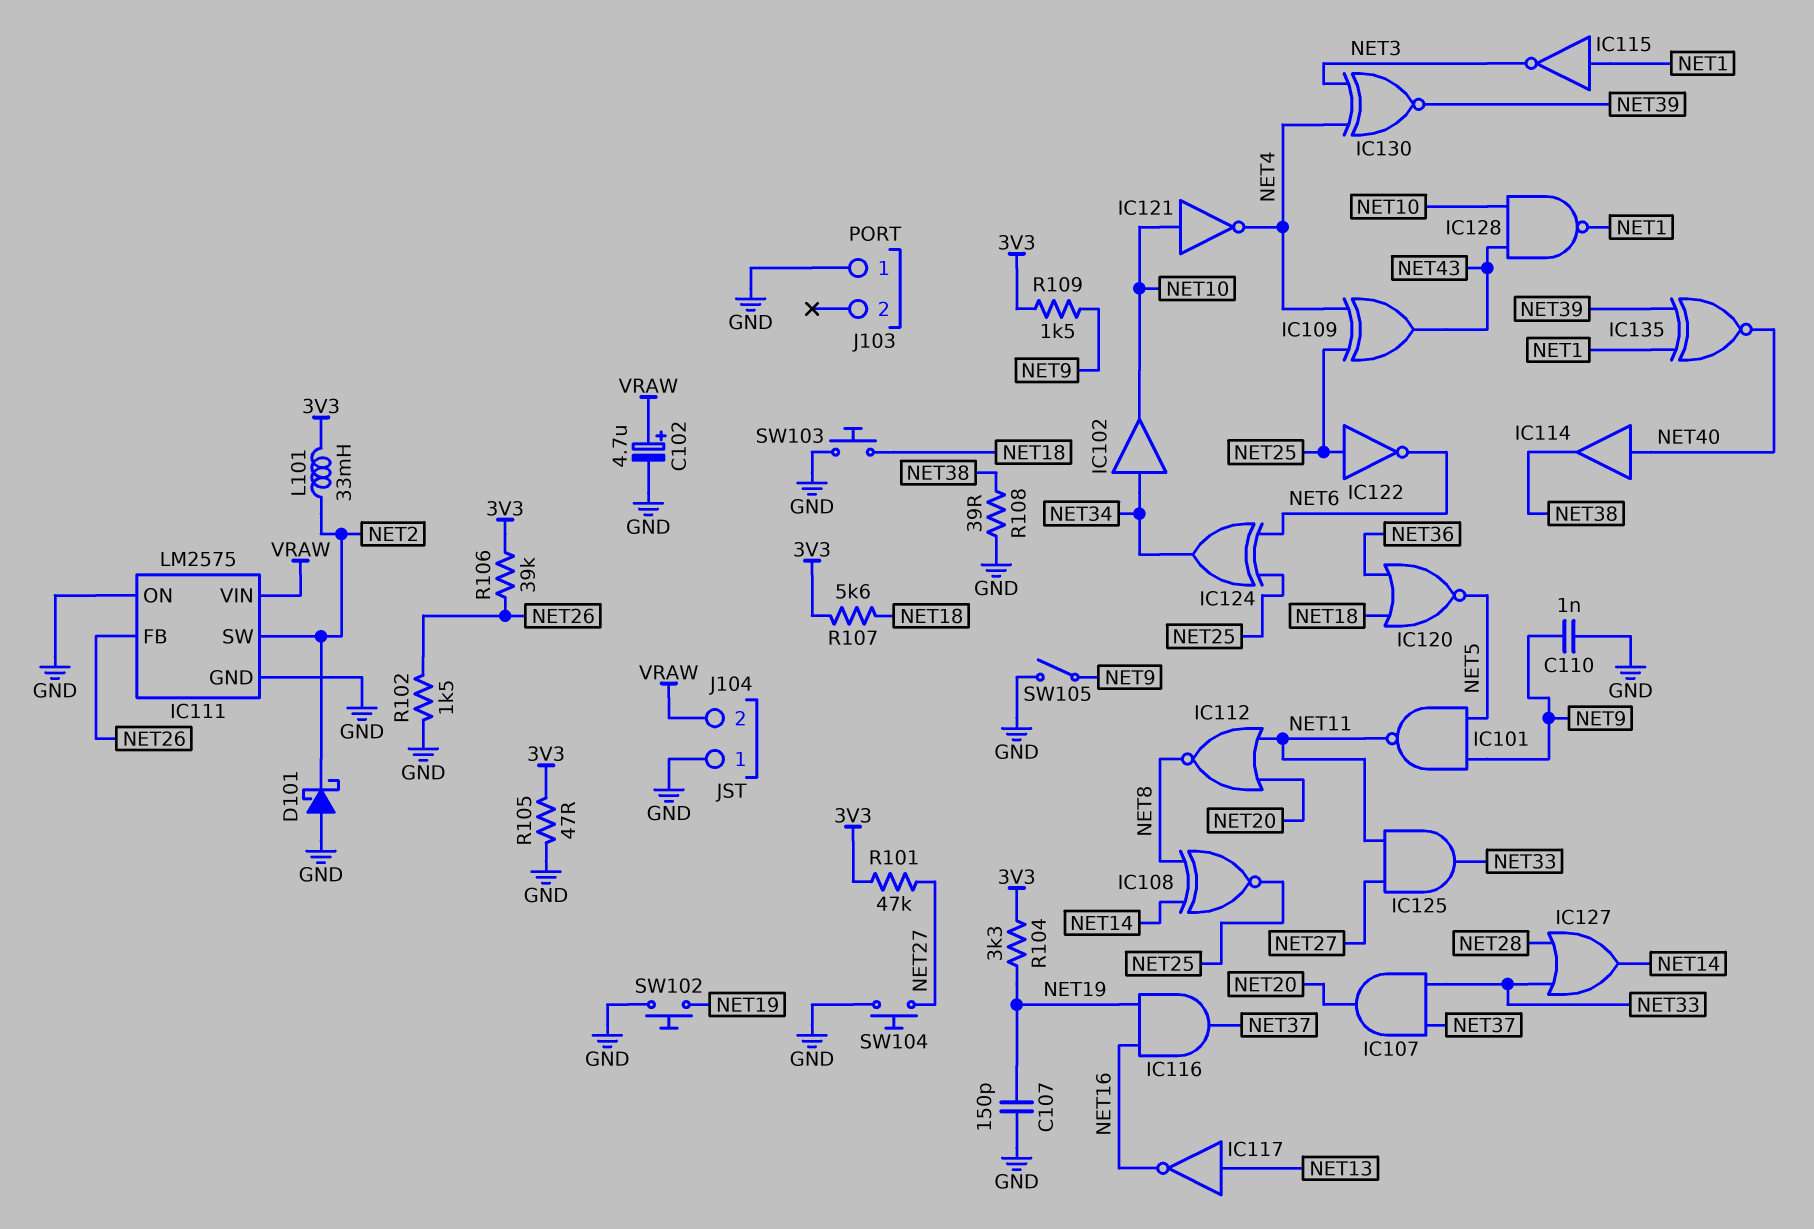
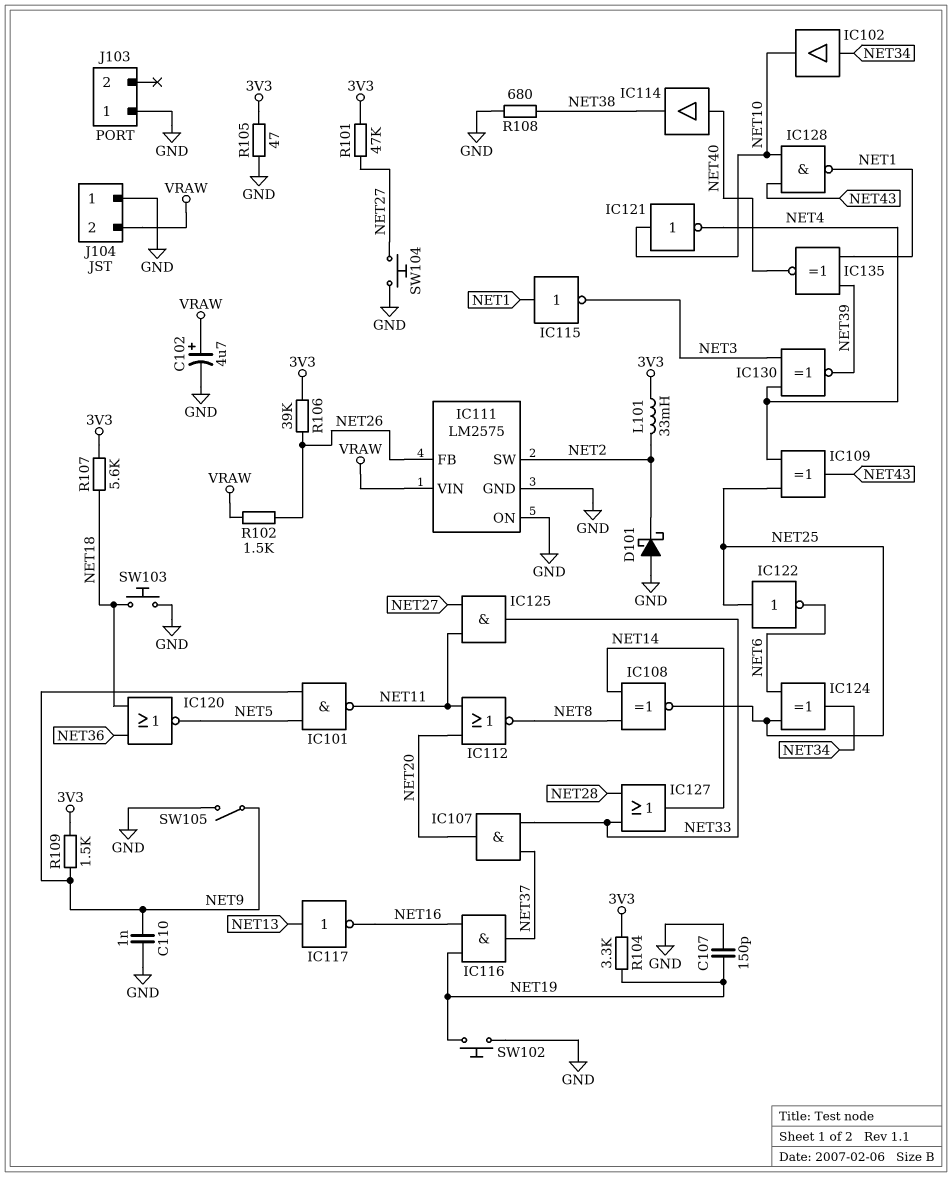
R102: 1.5k (GND, NET26) -> 1.5k (NET26, VRAW)
R108: 39 (GND, NET38) -> 680 (GND, NET38)

